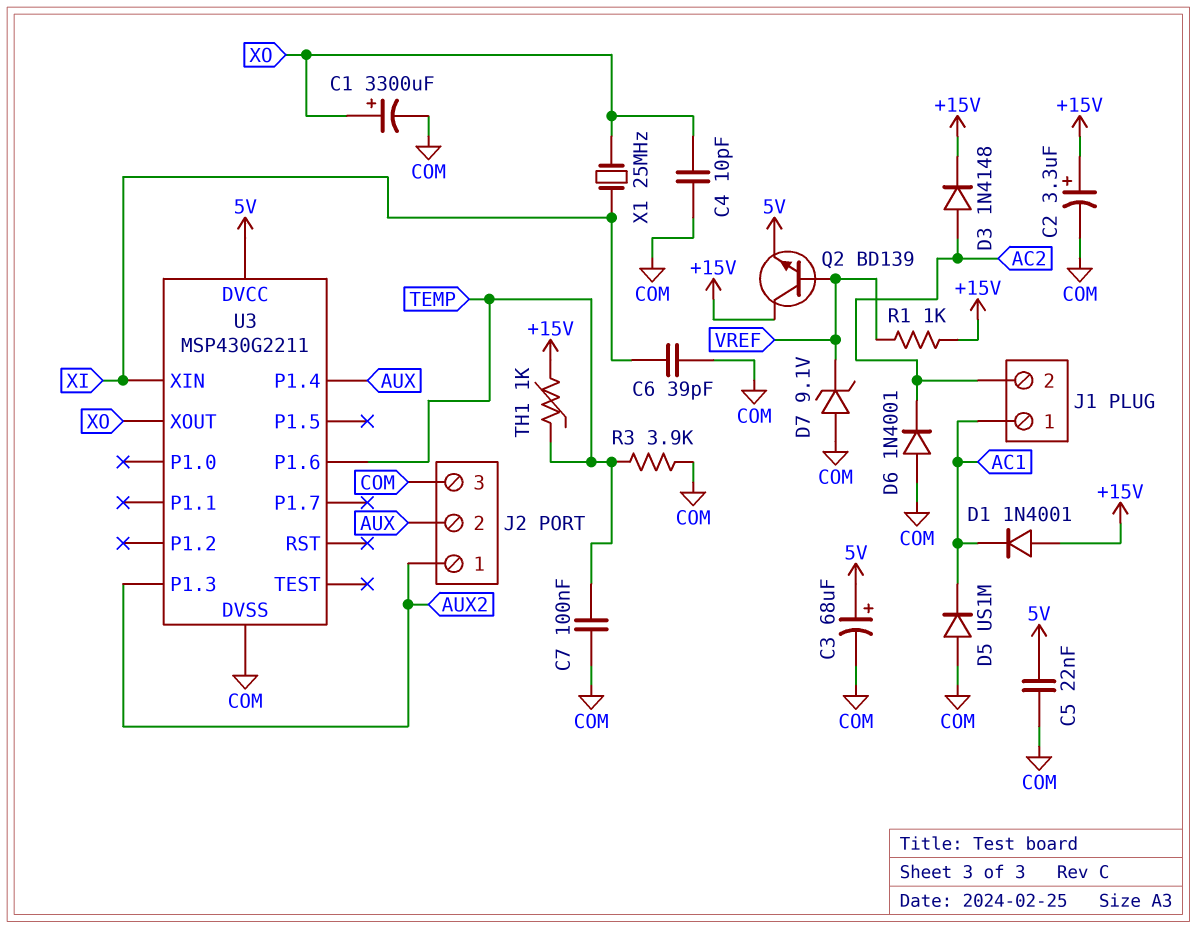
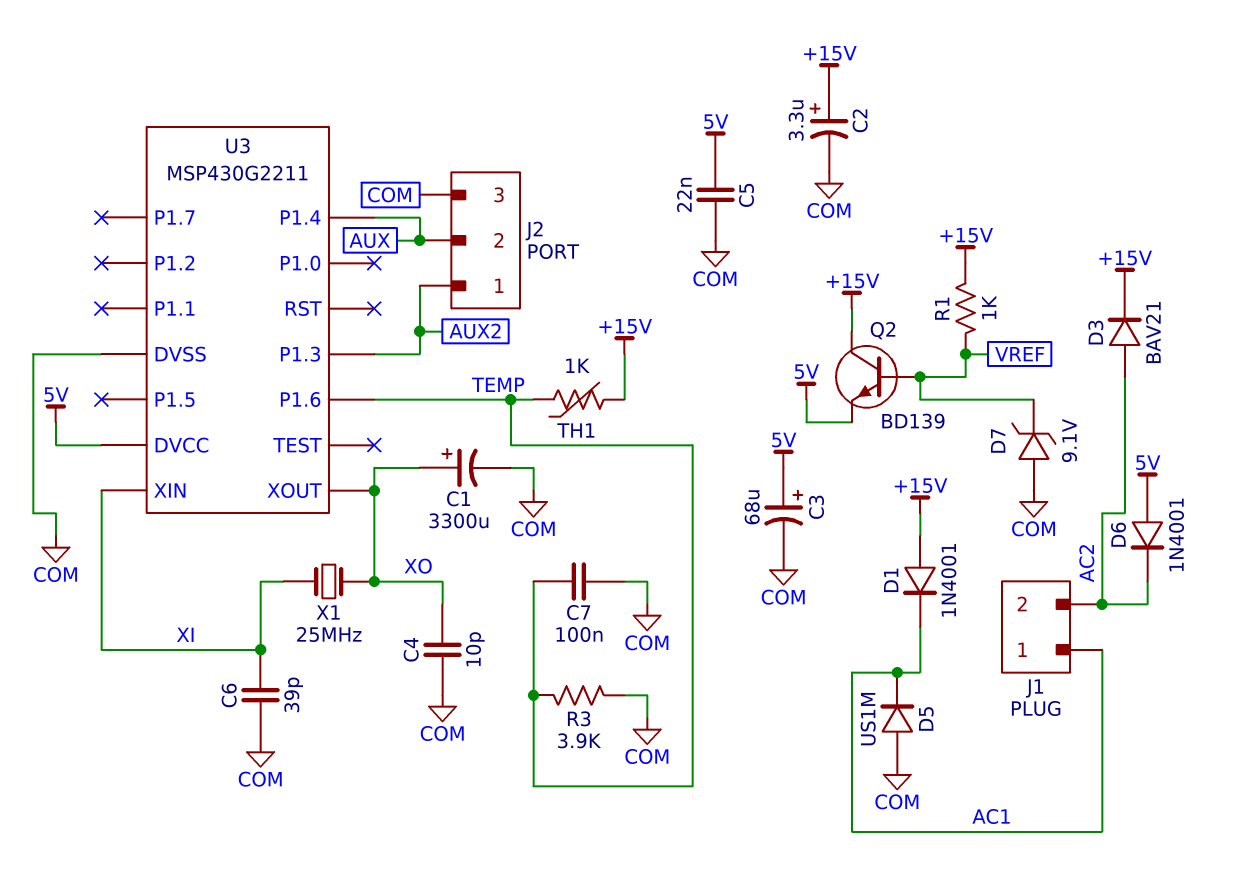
D3: diode 1N4148 (A AC2, K +15V) -> diode BAV21 (A AC2, K +15V)
D6: diode 1N4001 (A COM, K AC2) -> diode 1N4001 (A 5V, K AC2)

